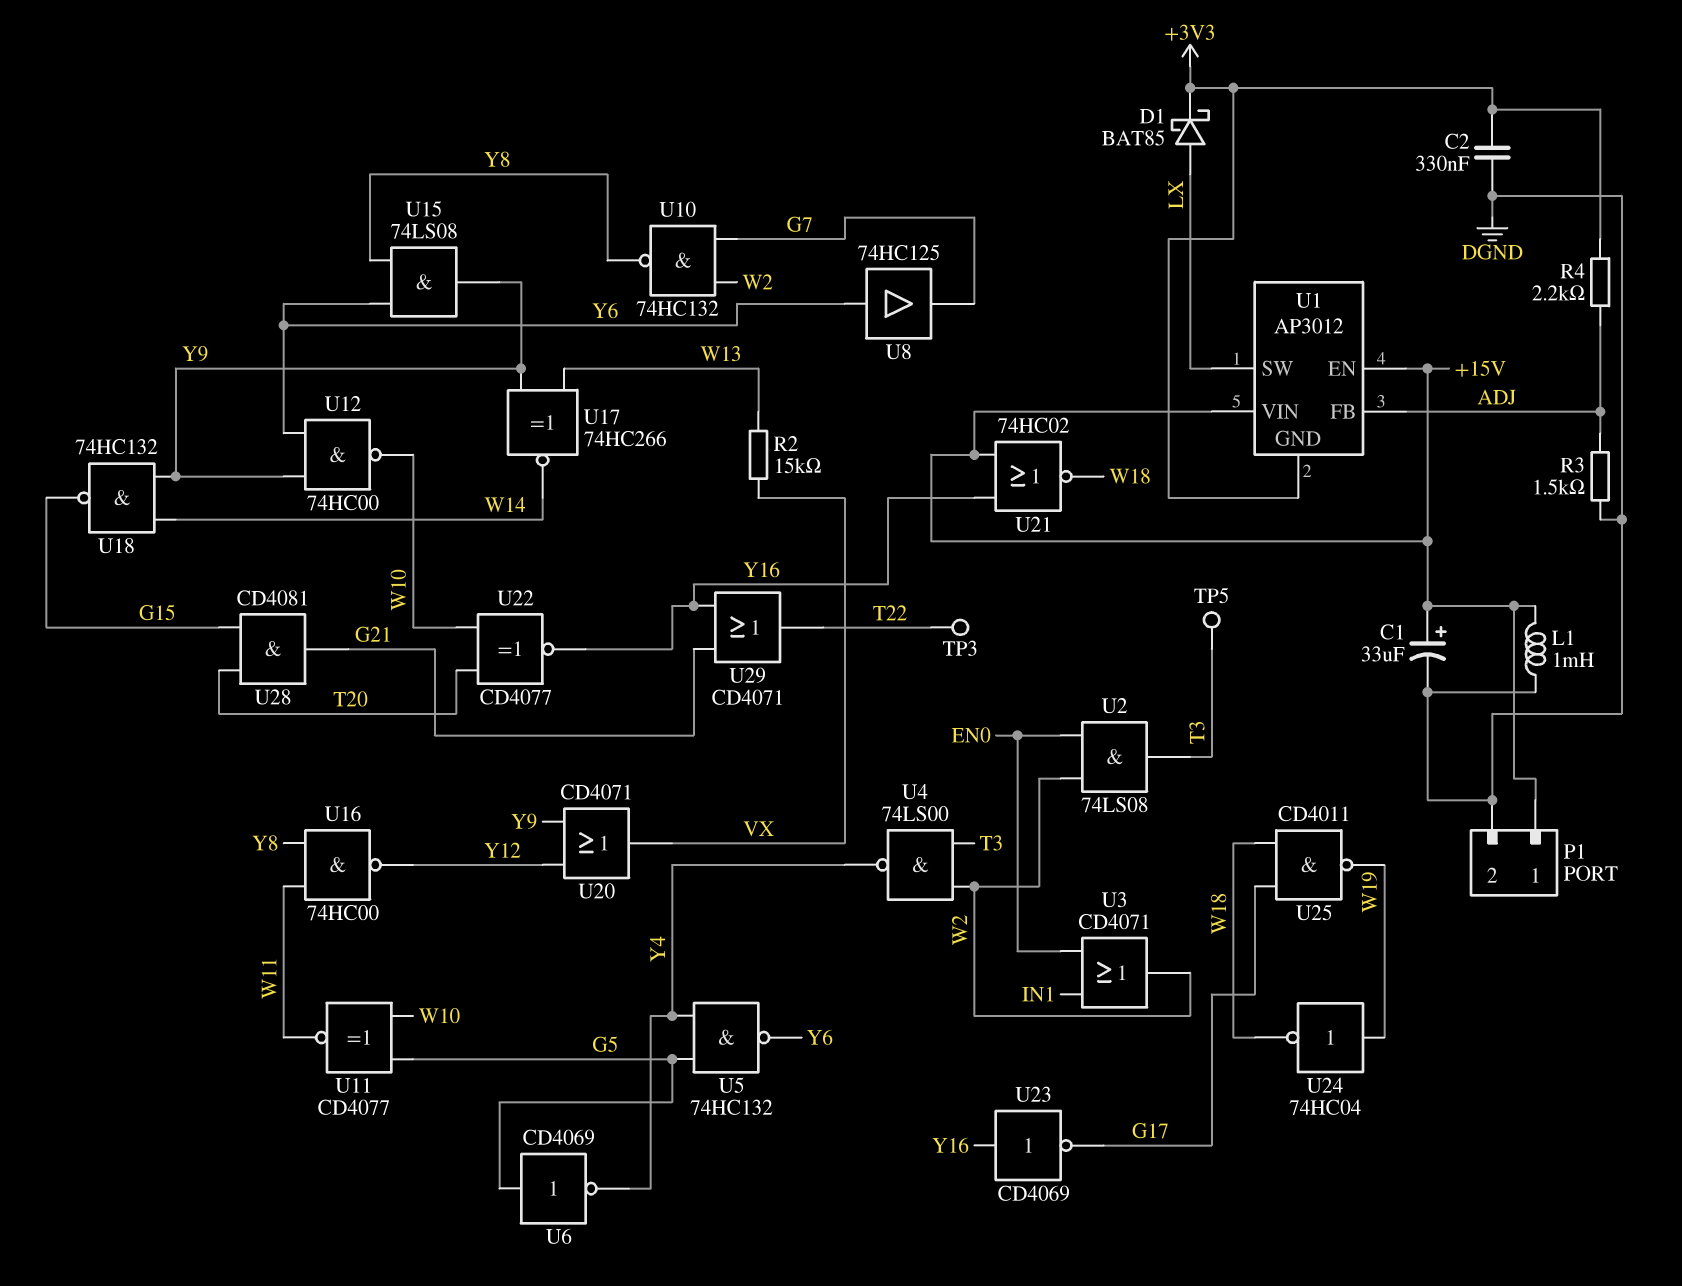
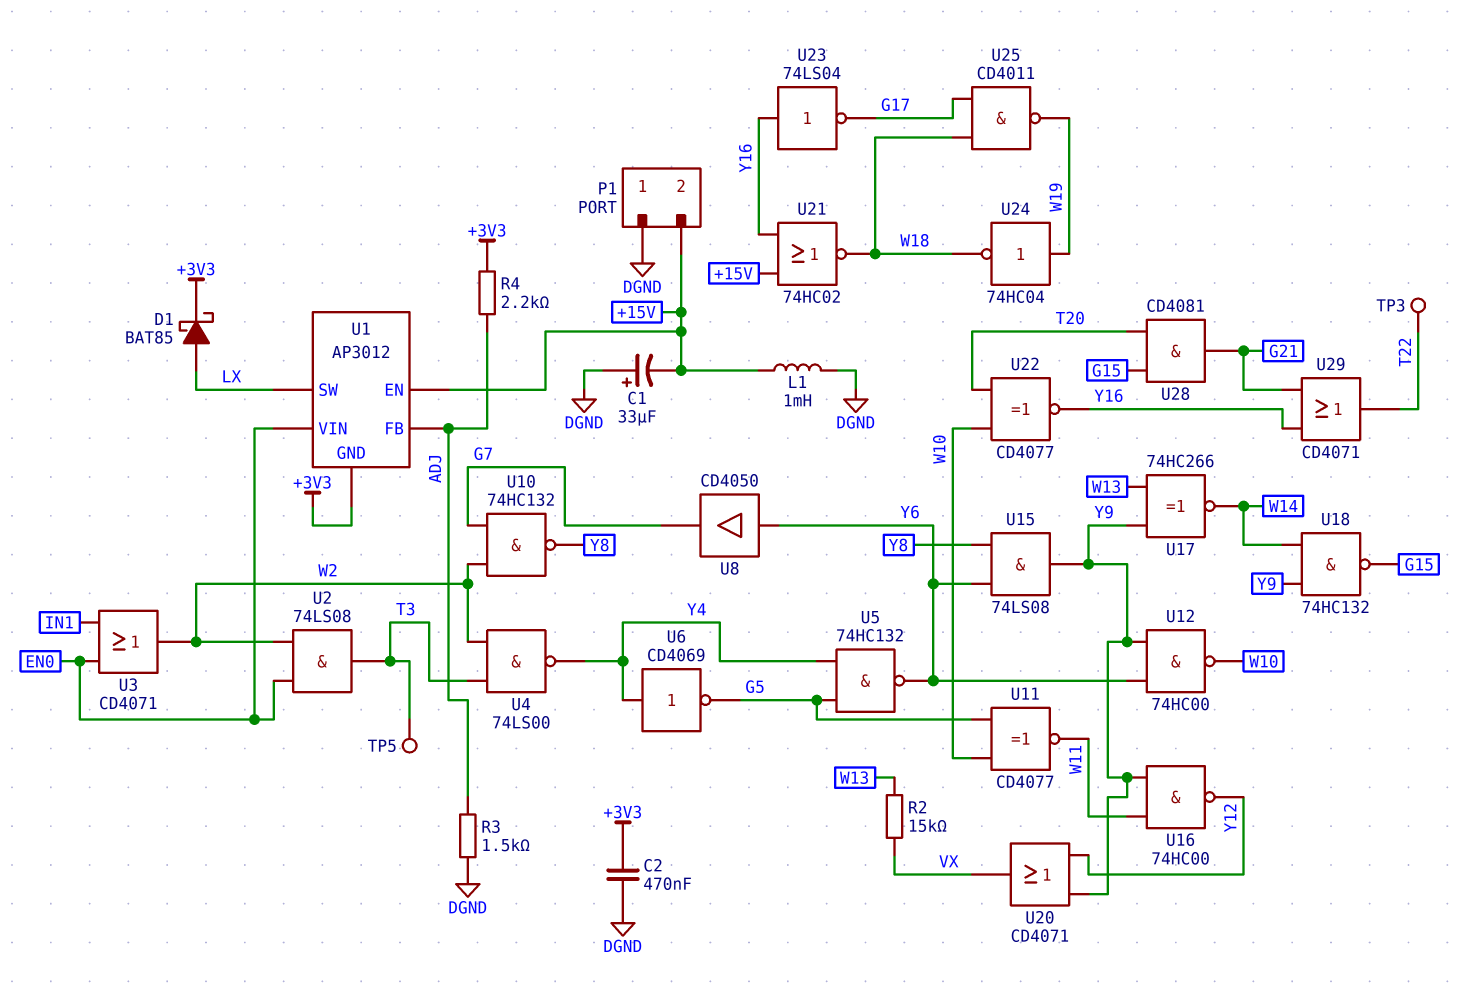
C1: 33uF (plus +15V, minus DGND) -> 33uF (plus DGND, minus +15V)
C2: 330nF (+3V3, DGND) -> 470nF (+3V3, DGND)
P1 pin 1: +15V -> DGND
P1 pin 2: DGND -> +15V
U1 pin VIN: +15V -> EN0
U6: NOT CD4069 (in G5, out Y4) -> NOT CD4069 (in Y4, out G5)
U8: buffer 74HC125 (in Y6, out G7) -> buffer CD4050 (in Y6, out G7)
U16: NAND 74HC00 (in W11, in Y8, out Y12) -> NAND 74HC00 (in W11, in Y9, out Y12)
U23: NOT CD4069 (in Y16, out G17) -> NOT 74LS04 (in Y16, out G17)

